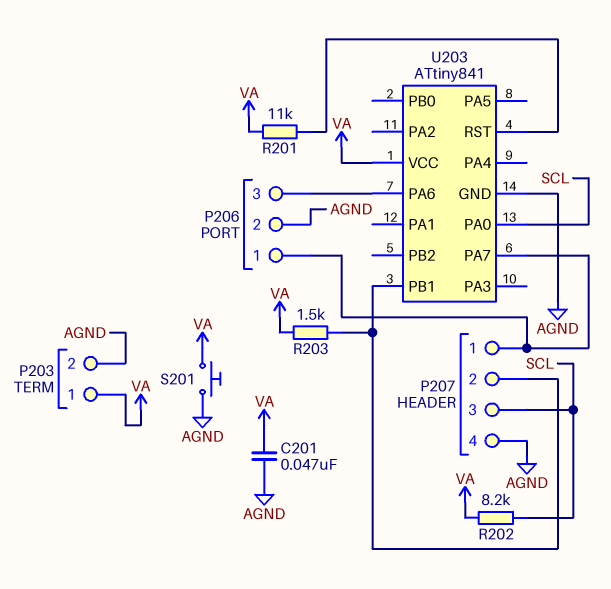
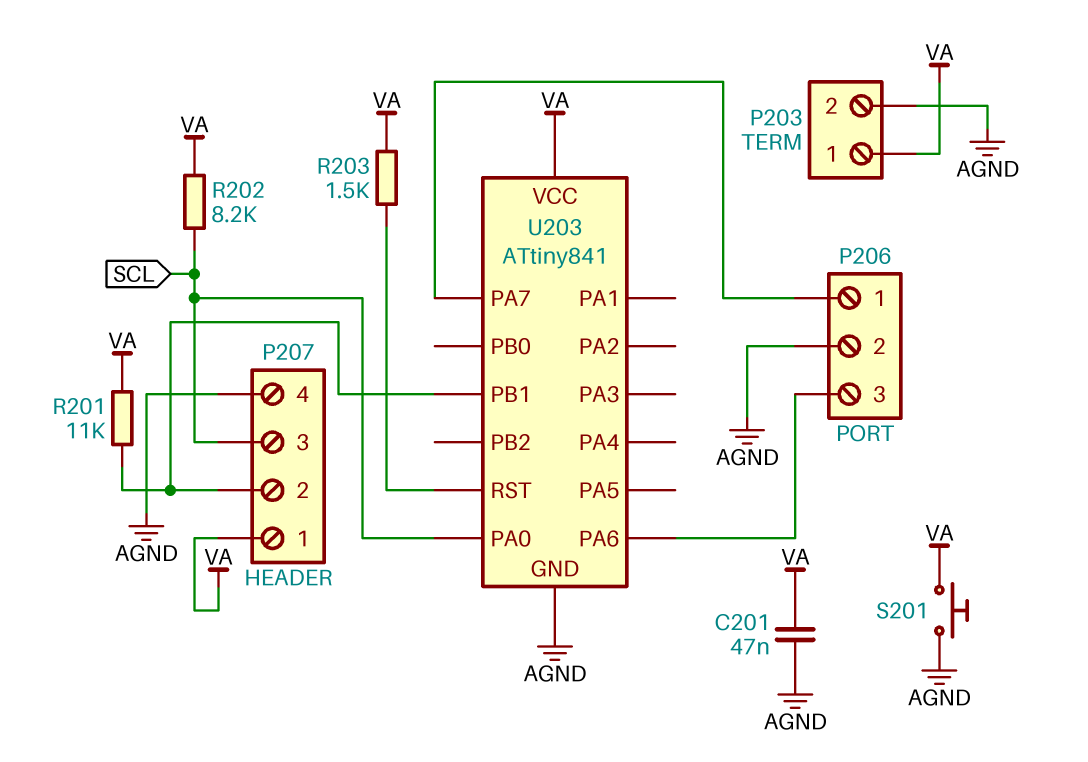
P207 pin 1: P206/1 -> VA
R201: 11k (U203/RST, VA) -> 11k (P207/2, VA)
R203: 1.5k (P207/2, VA) -> 1.5k (U203/RST, VA)

